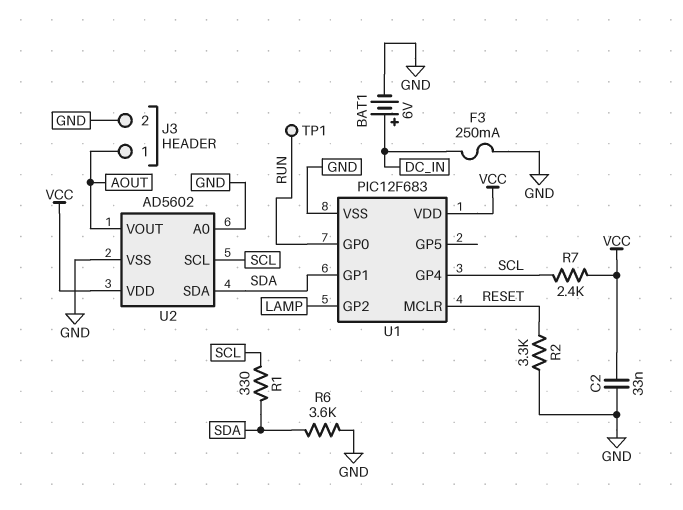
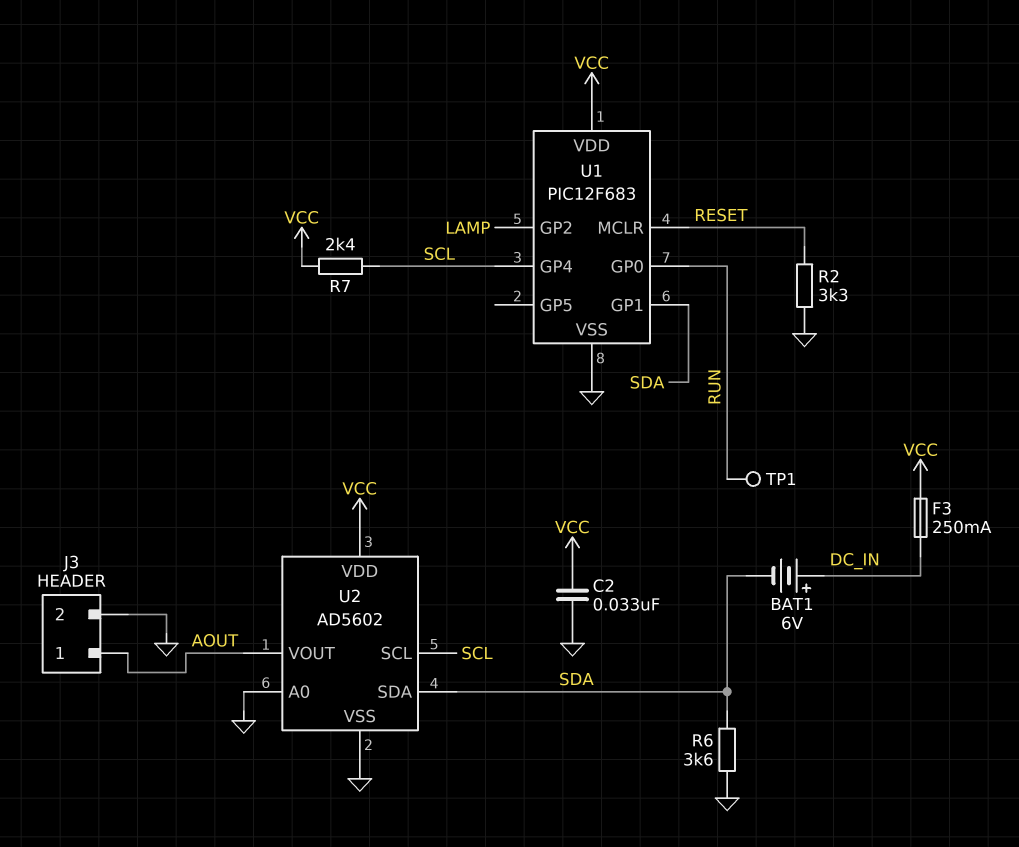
BAT1: 6V (plus DC_IN, minus GND) -> 6V (plus DC_IN, minus SDA)
F3: 250mA (DC_IN, GND) -> 250mA (DC_IN, VCC)
R1: 330 (SCL, SDA) -> none

